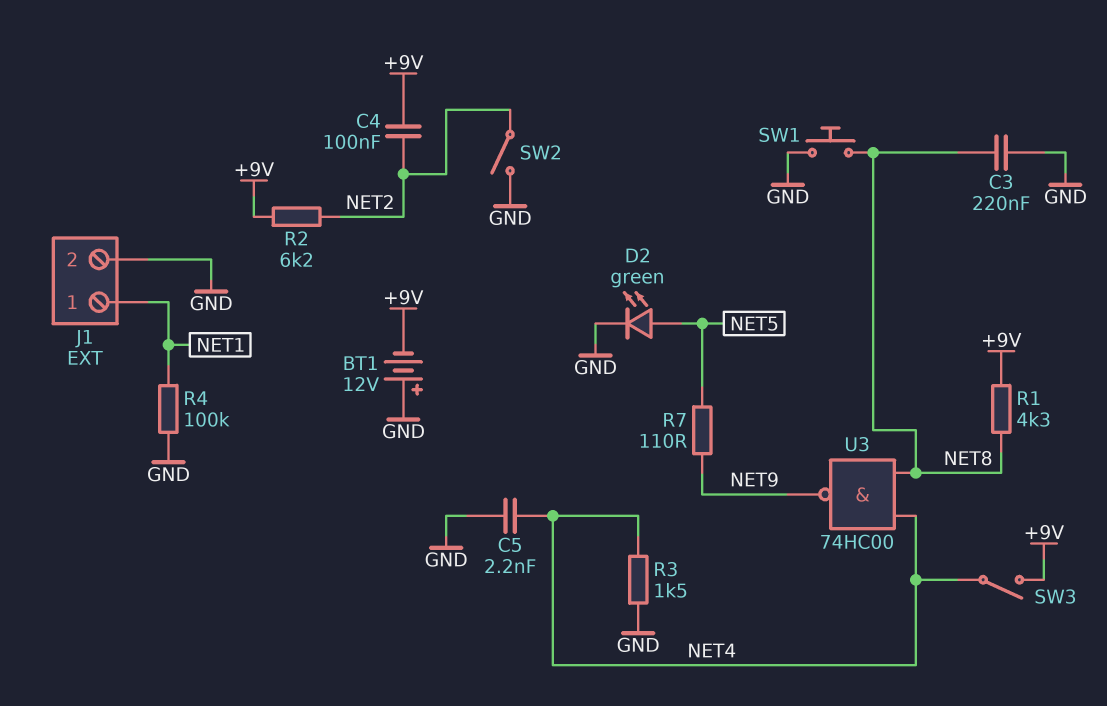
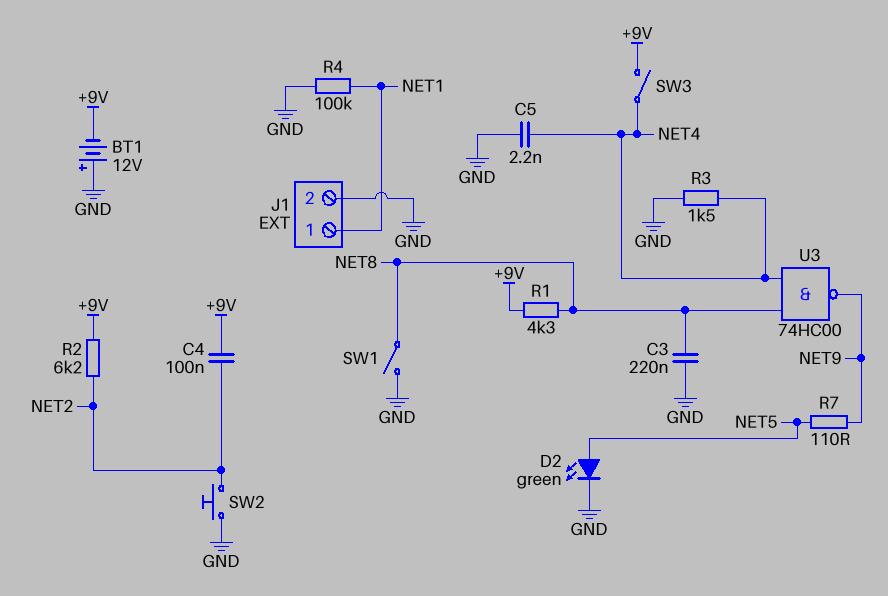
SW1: button (GND, NET8) -> switch (GND, NET8)
SW2: switch (GND, NET2) -> button (GND, NET2)

